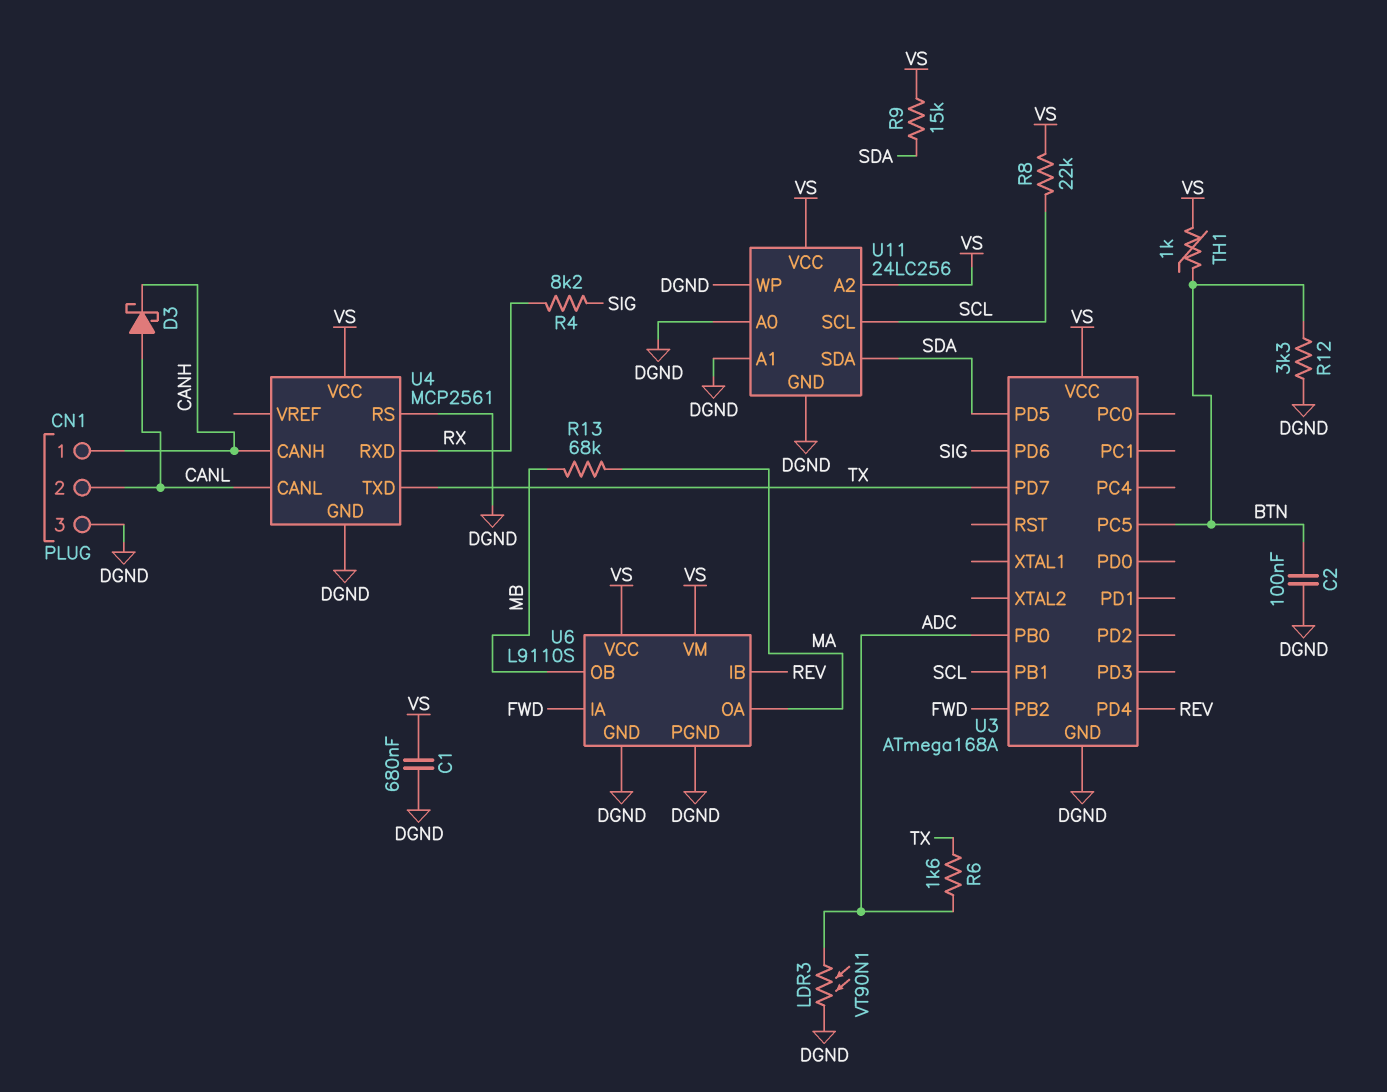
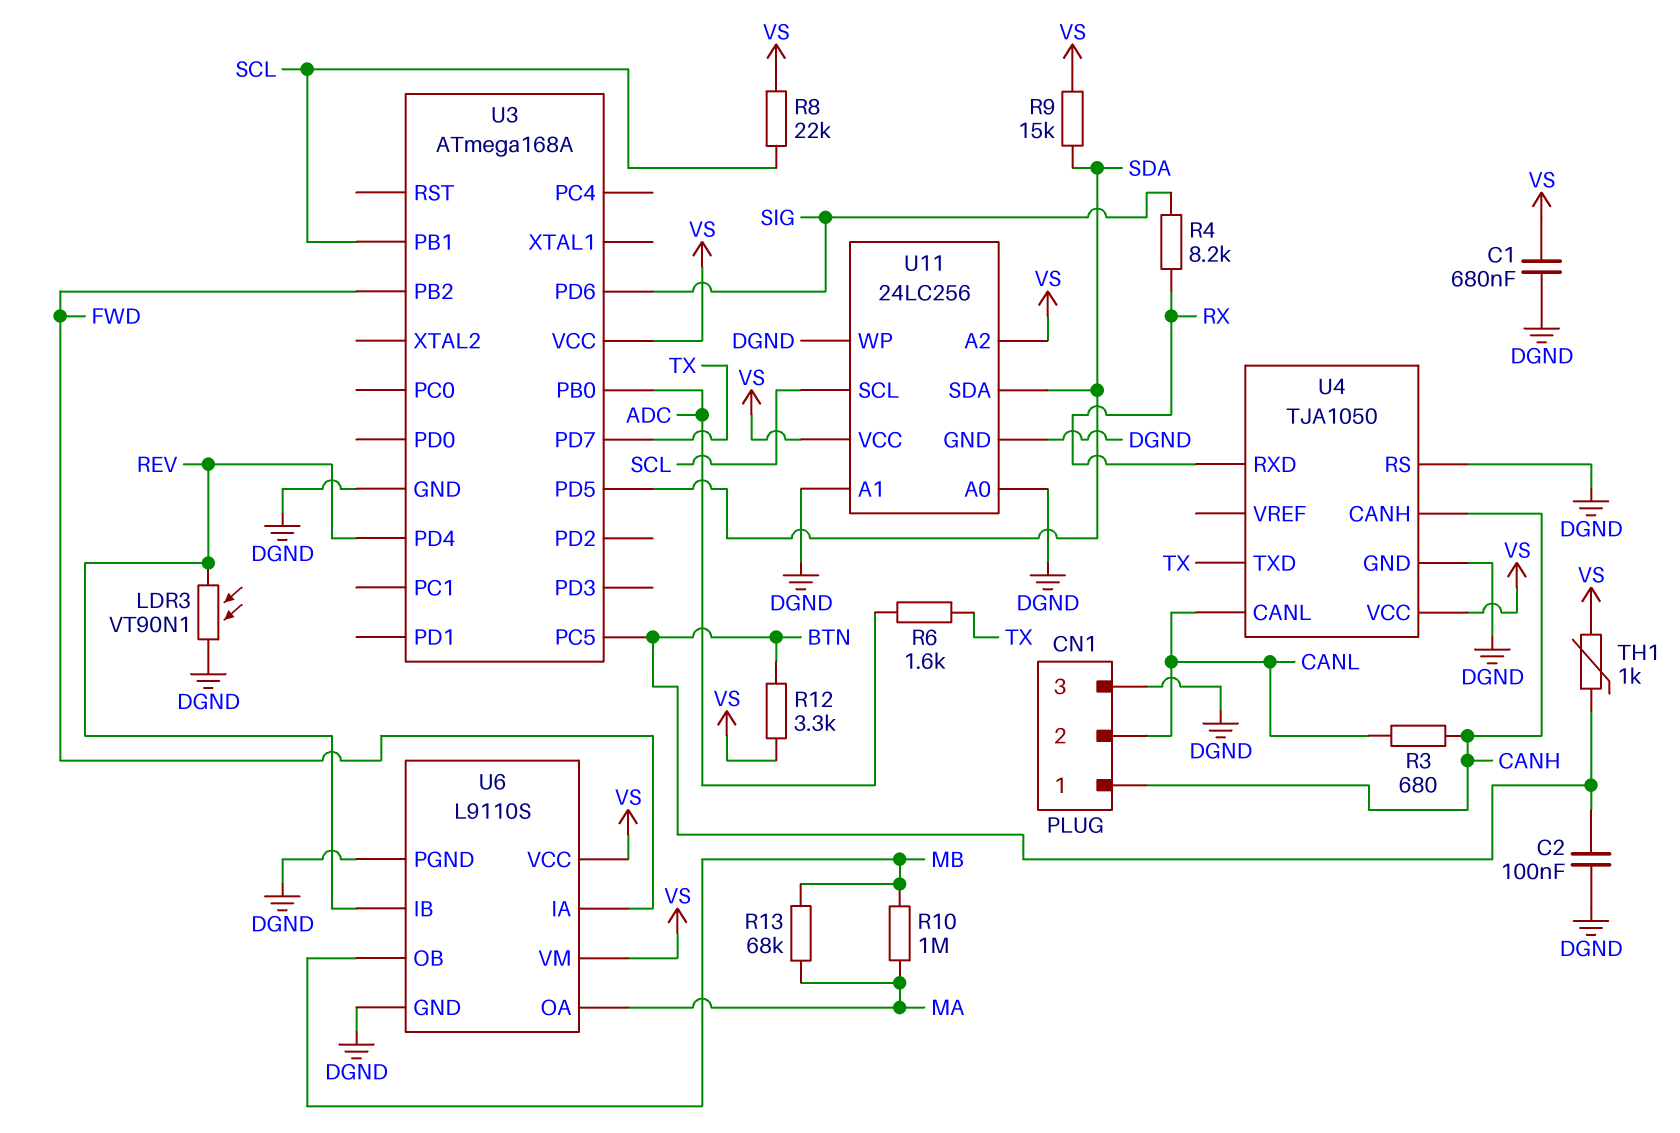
D3: schottky (A CANL, K CANH) -> none
LDR3: VT90N1 (ADC, DGND) -> VT90N1 (DGND, REV)
R3: none -> 680 (CANH, CANL)
R10: none -> 1M (MA, MB)
R12: 3.3k (BTN, DGND) -> 3.3k (BTN, VS)
U4: MCP2561 -> TJA1050

